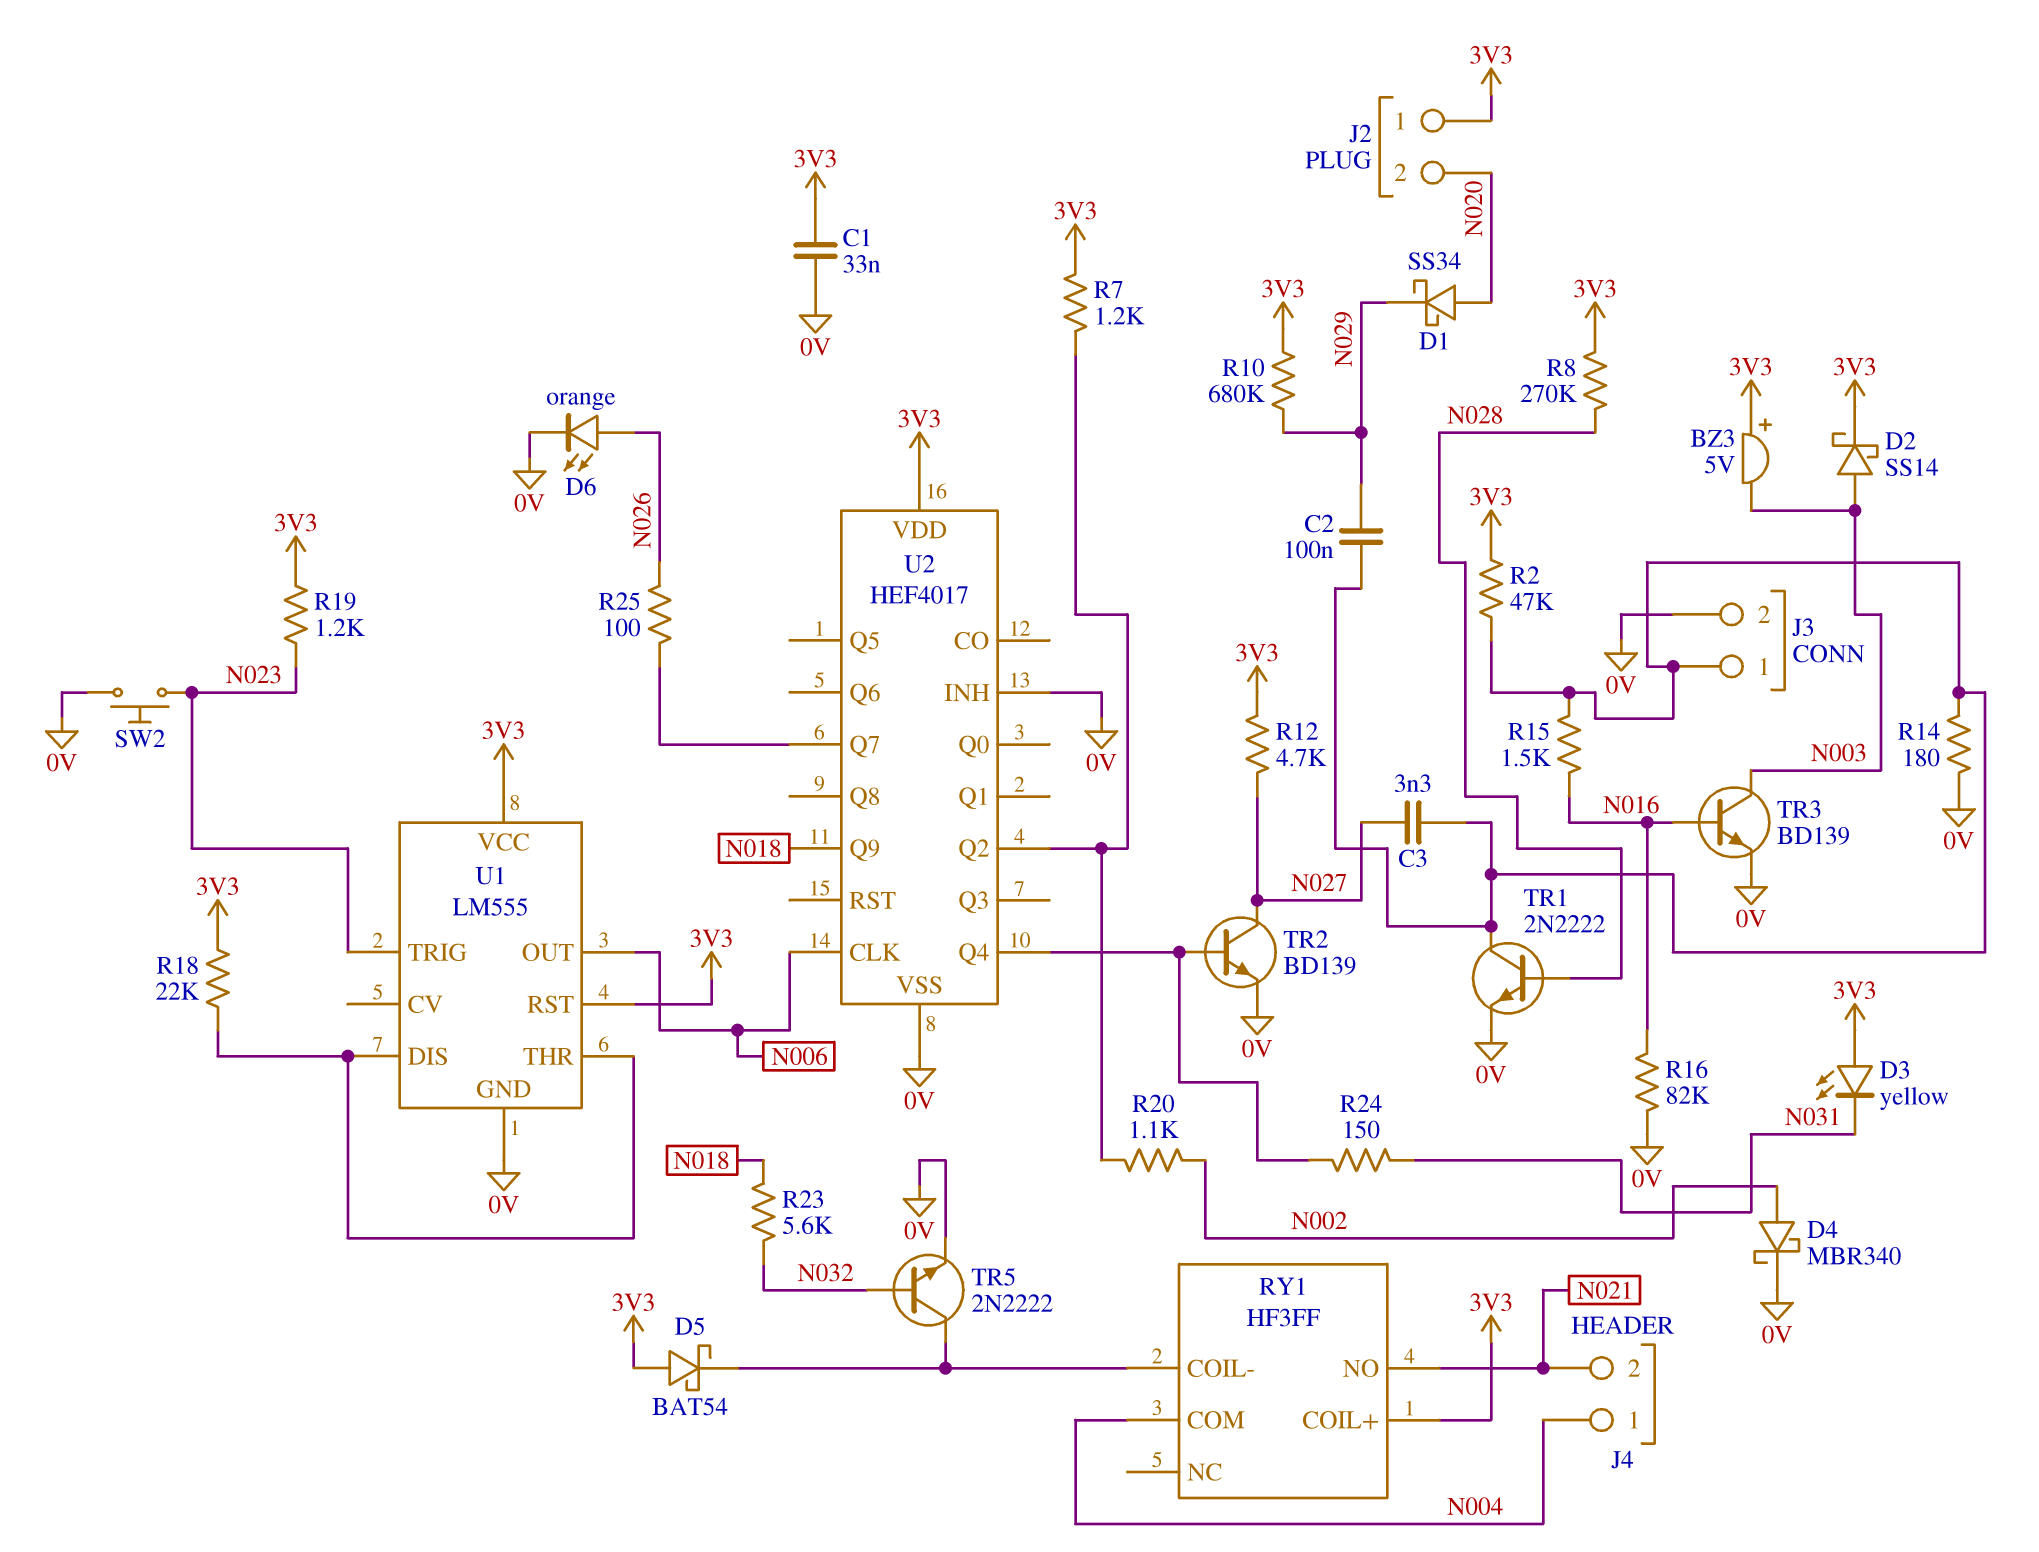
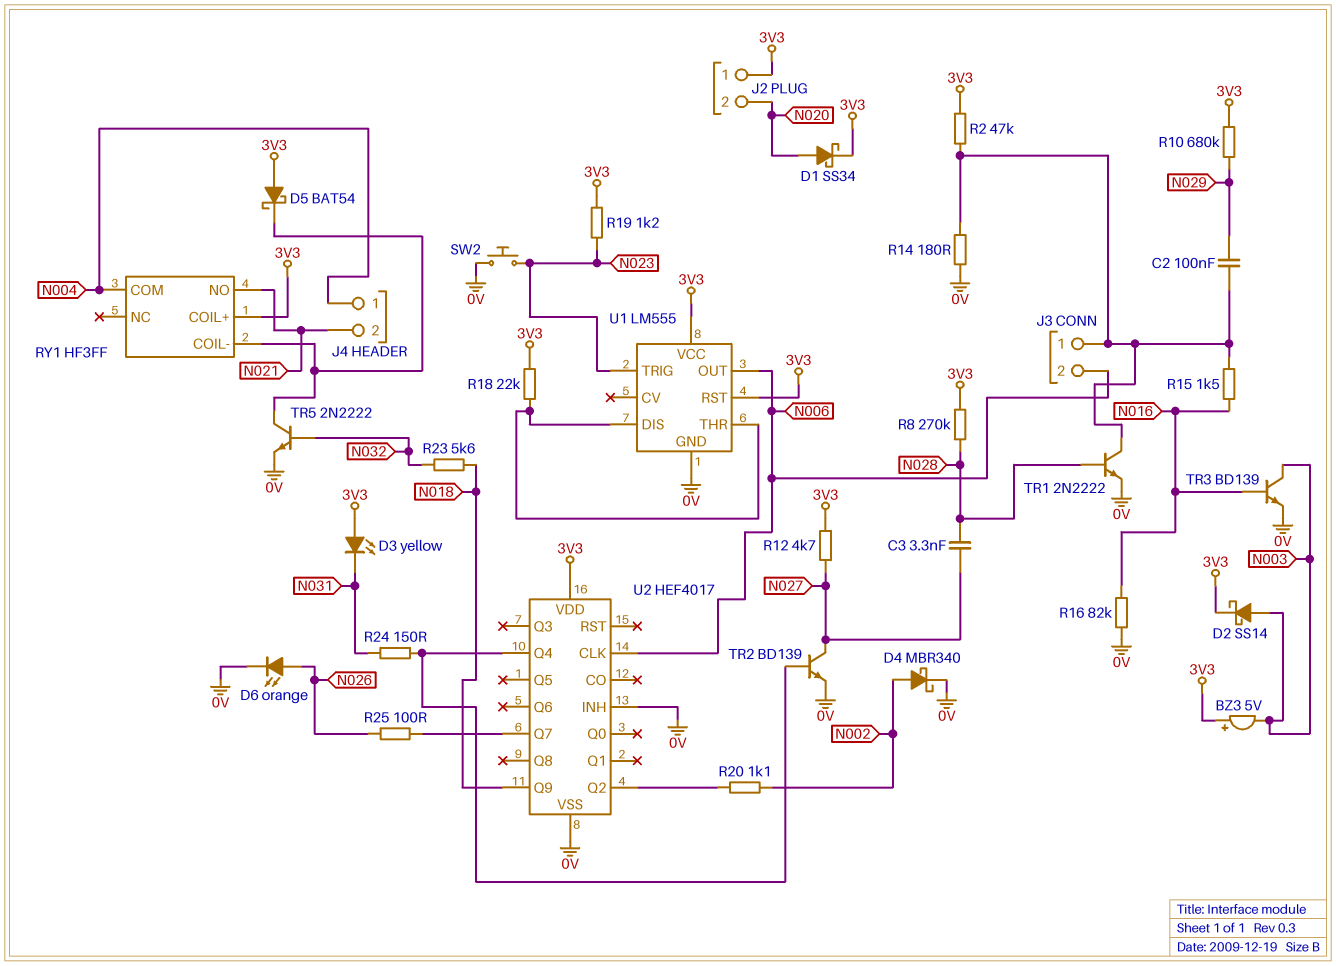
C1: 33nF (0V, 3V3) -> none
C3: 3.3nF (J3/1, N027) -> 3.3nF (N027, N028)
D1: schottky SS34 (A N020, K N029) -> schottky SS34 (A N020, K 3V3)
J3 pin 2: 0V -> N006
R7: 1.2k (3V3, U2/Q2) -> none

